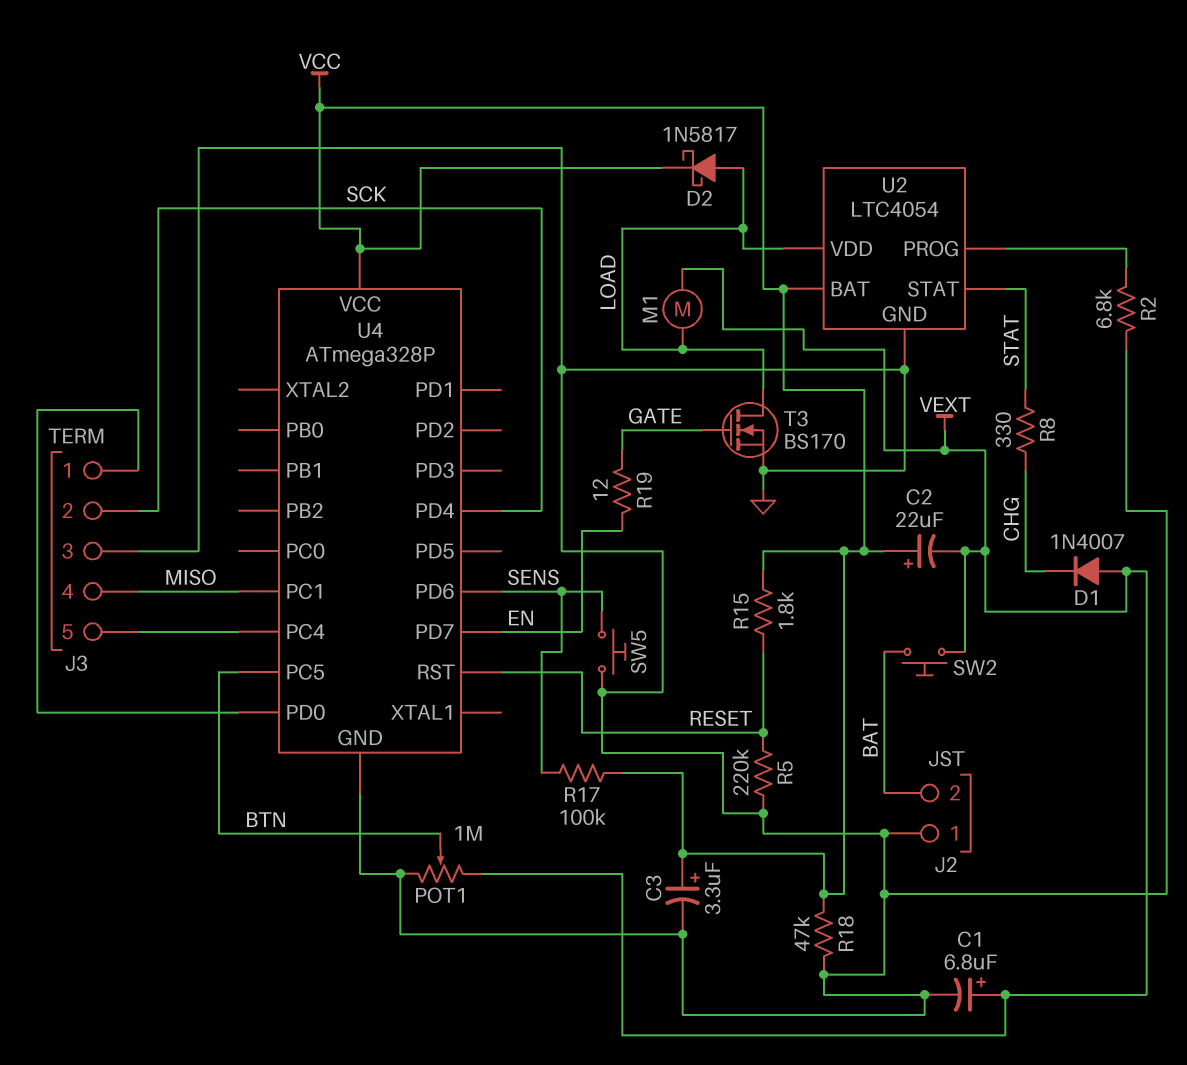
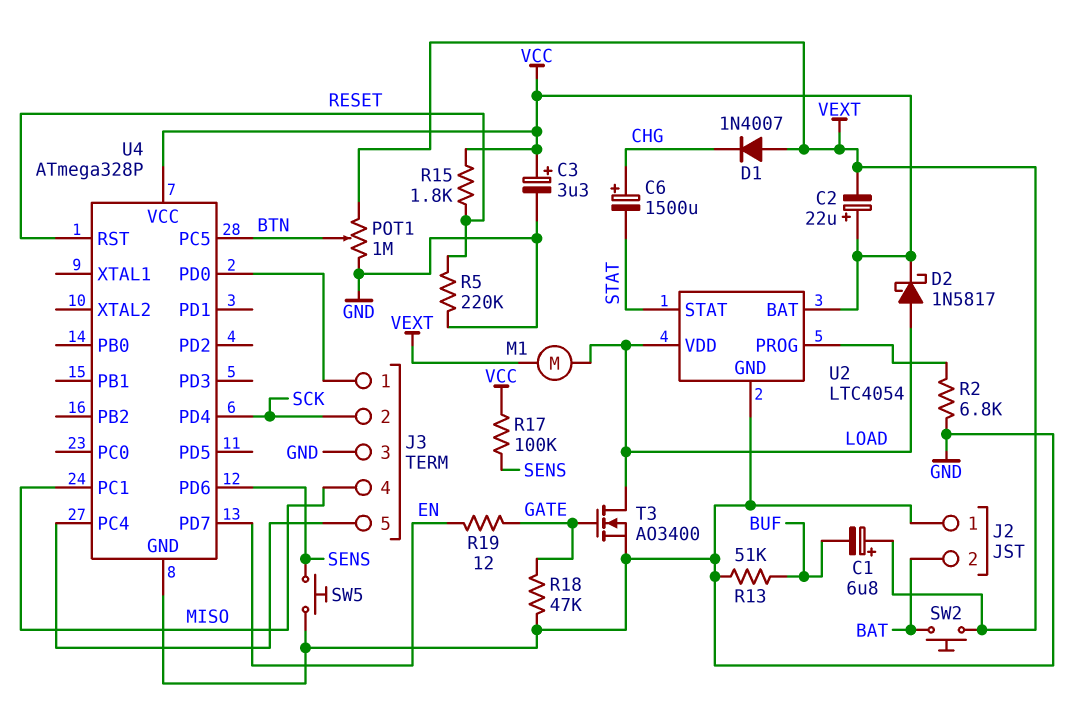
C1: 6.8uF (plus VEXT, minus GND) -> 6.8uF (plus VEXT, minus BUF)
C6: none -> 1500uF (plus CHG, minus STAT)
R8: 330 (CHG, STAT) -> none
R13: none -> 51k (BUF, GND)
R18: 47k (GND, VCC) -> 47k (GATE, GND)
T3: NMOS BS170 (G GATE, D LOAD, S GND) -> NMOS AO3400 (G GATE, D LOAD, S GND)

